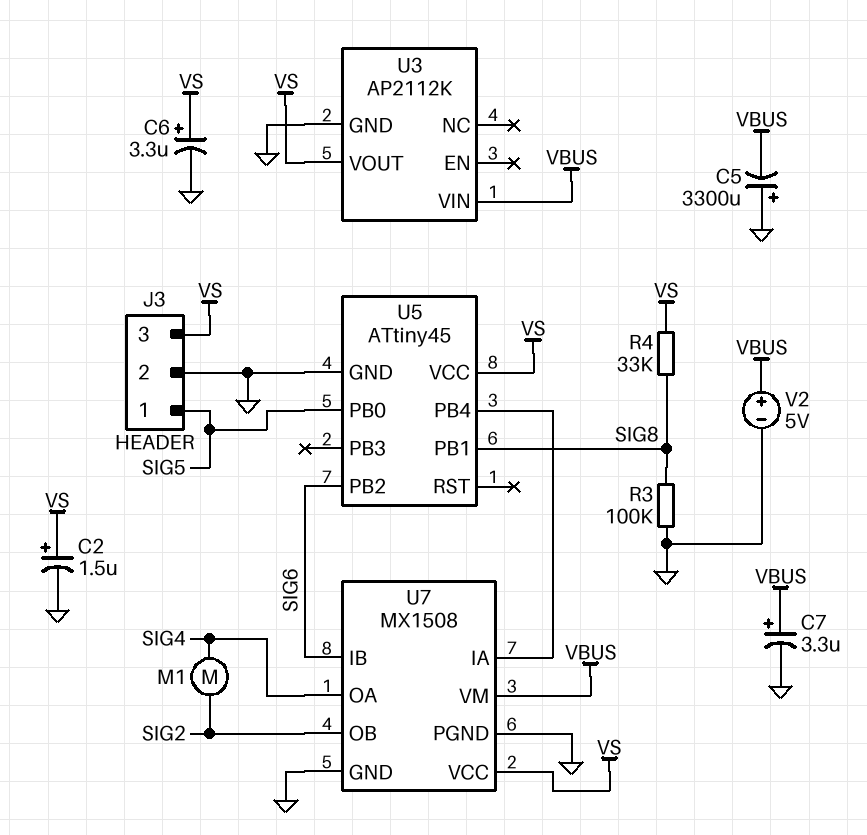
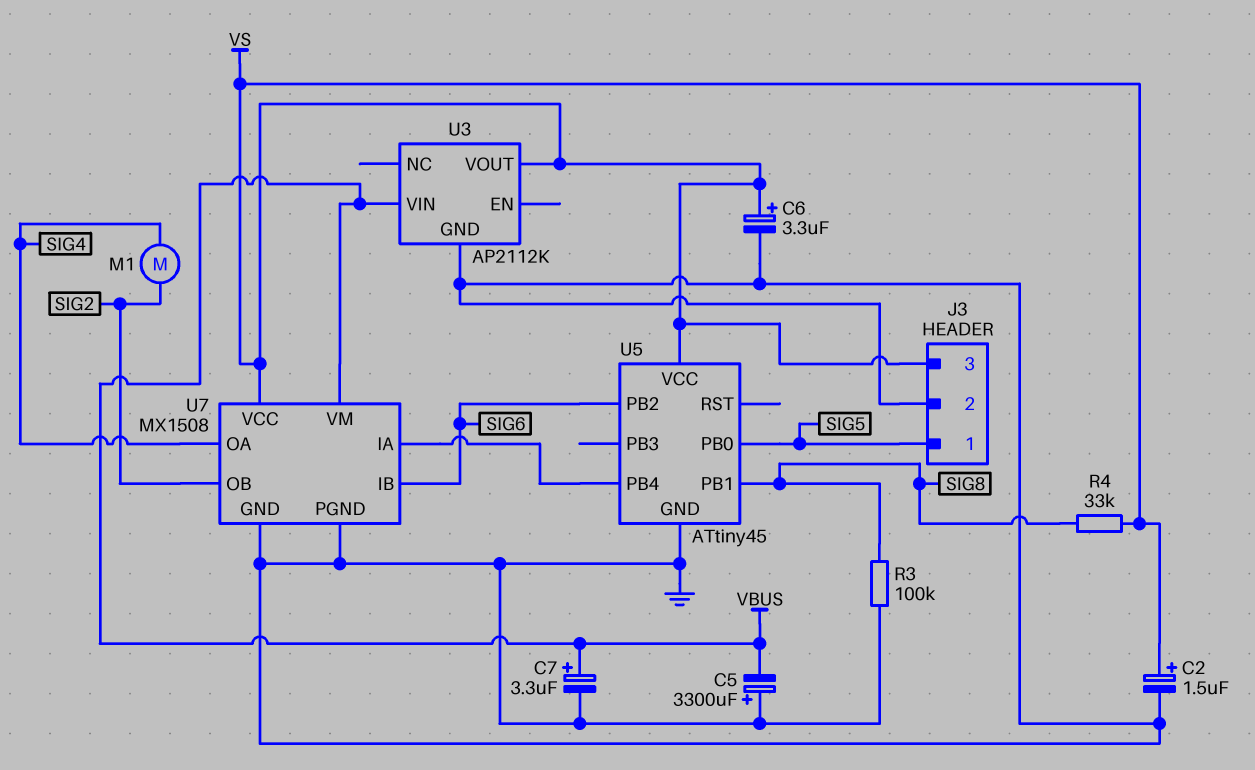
V2: 5V (plus VBUS, minus GND) -> none

